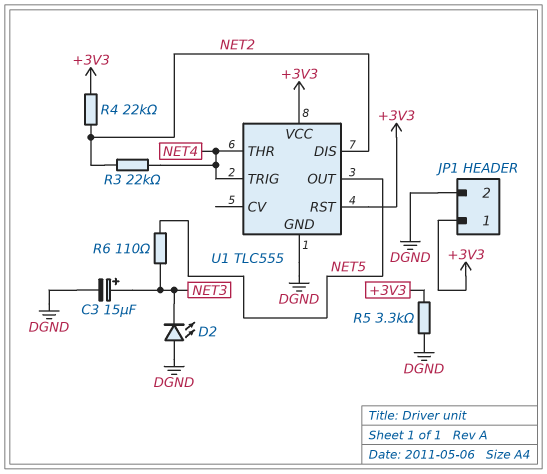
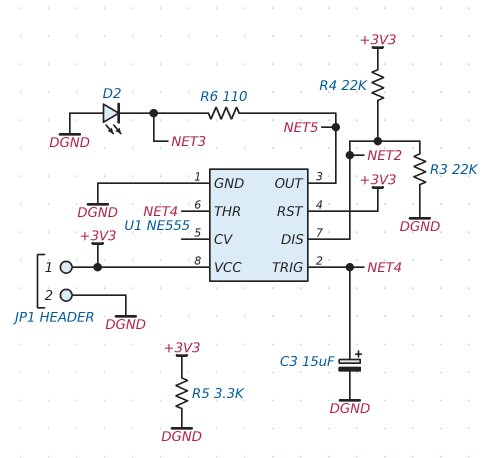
C3: 15uF (plus NET3, minus DGND) -> 15uF (plus NET4, minus DGND)
R3: 22k (NET2, NET4) -> 22k (DGND, NET2)
U1: TLC555 -> NE555

